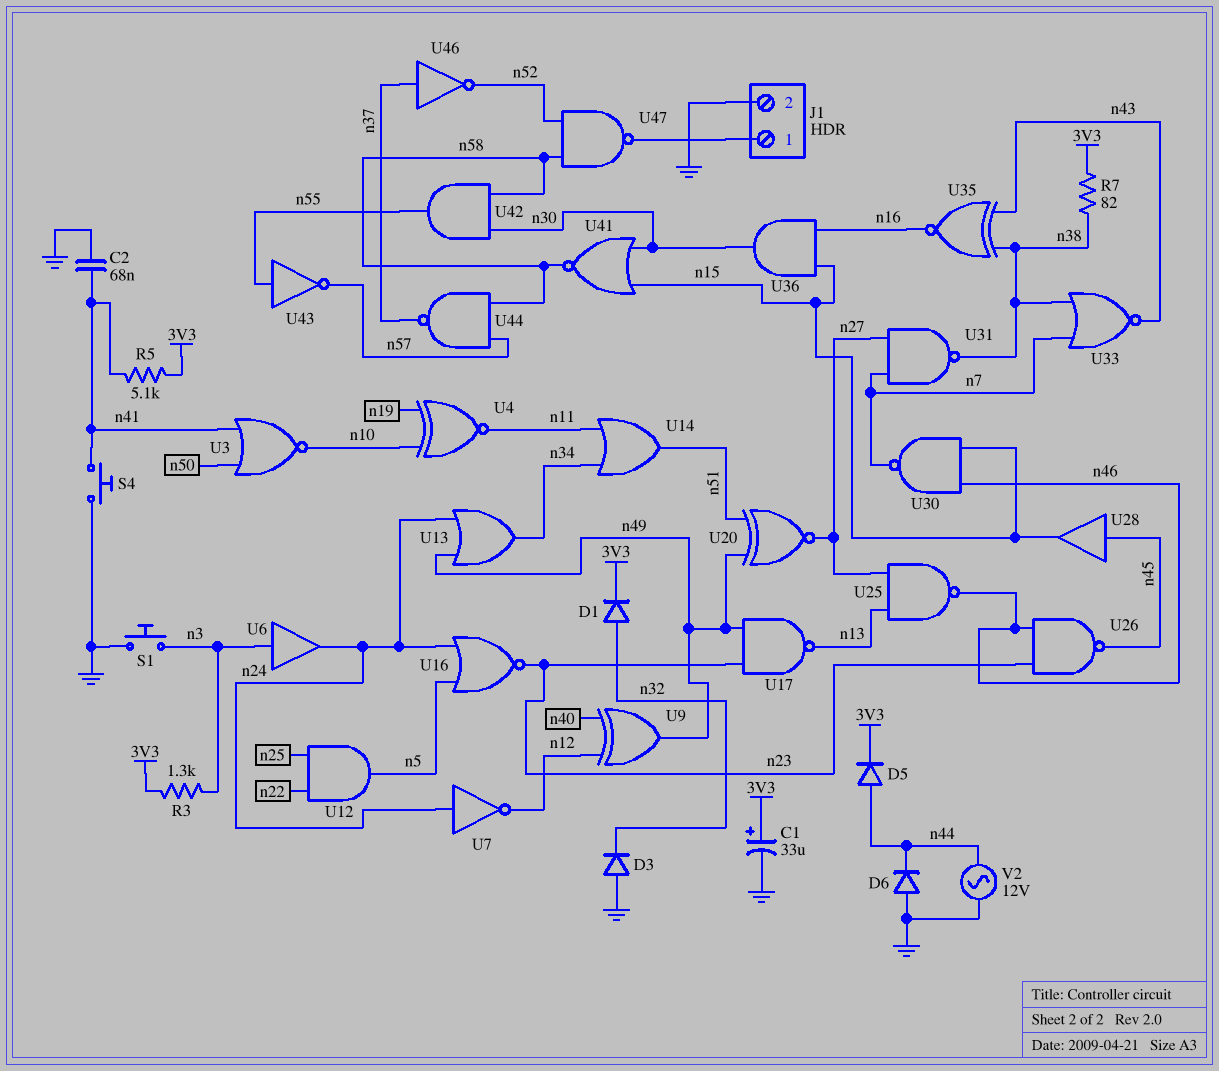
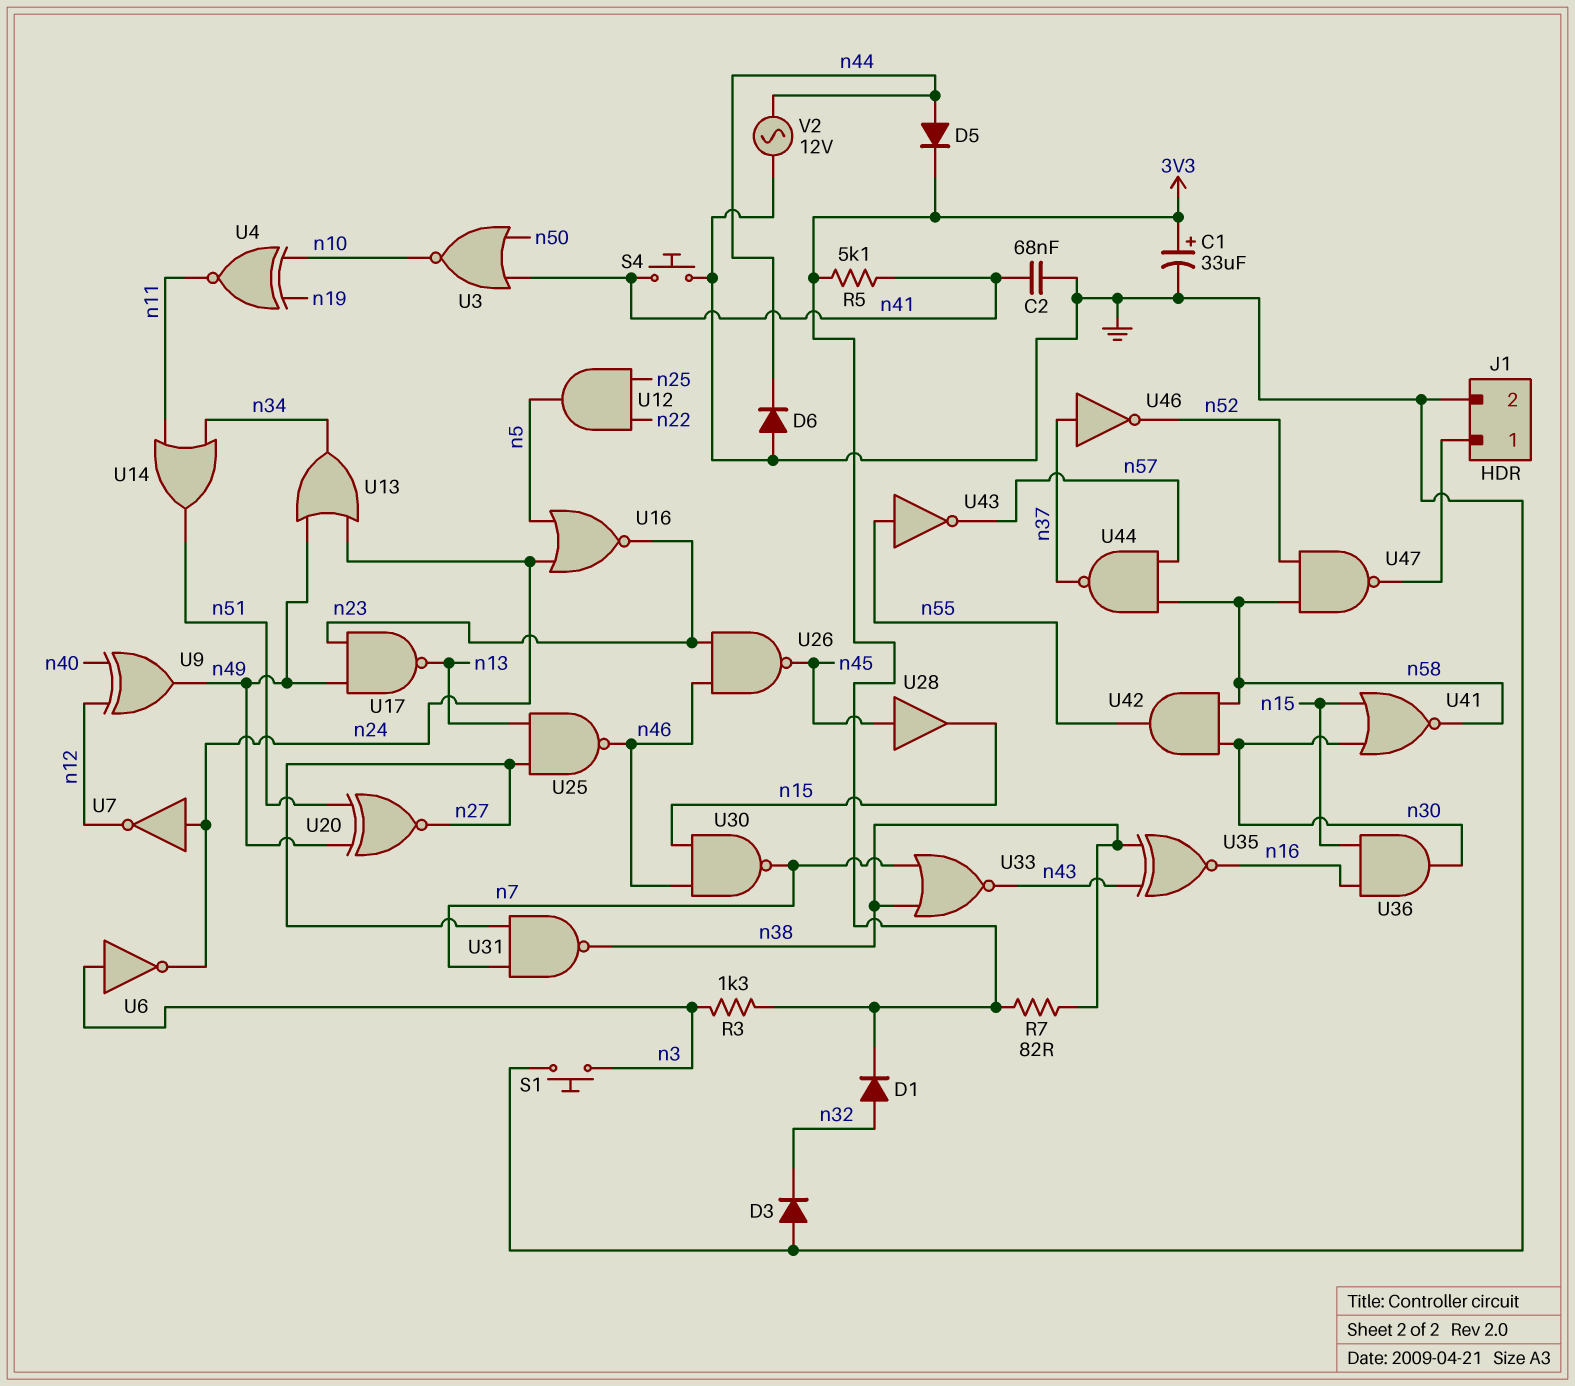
U6: buffer (in n3, out n24) -> NOT (in n3, out n24)

